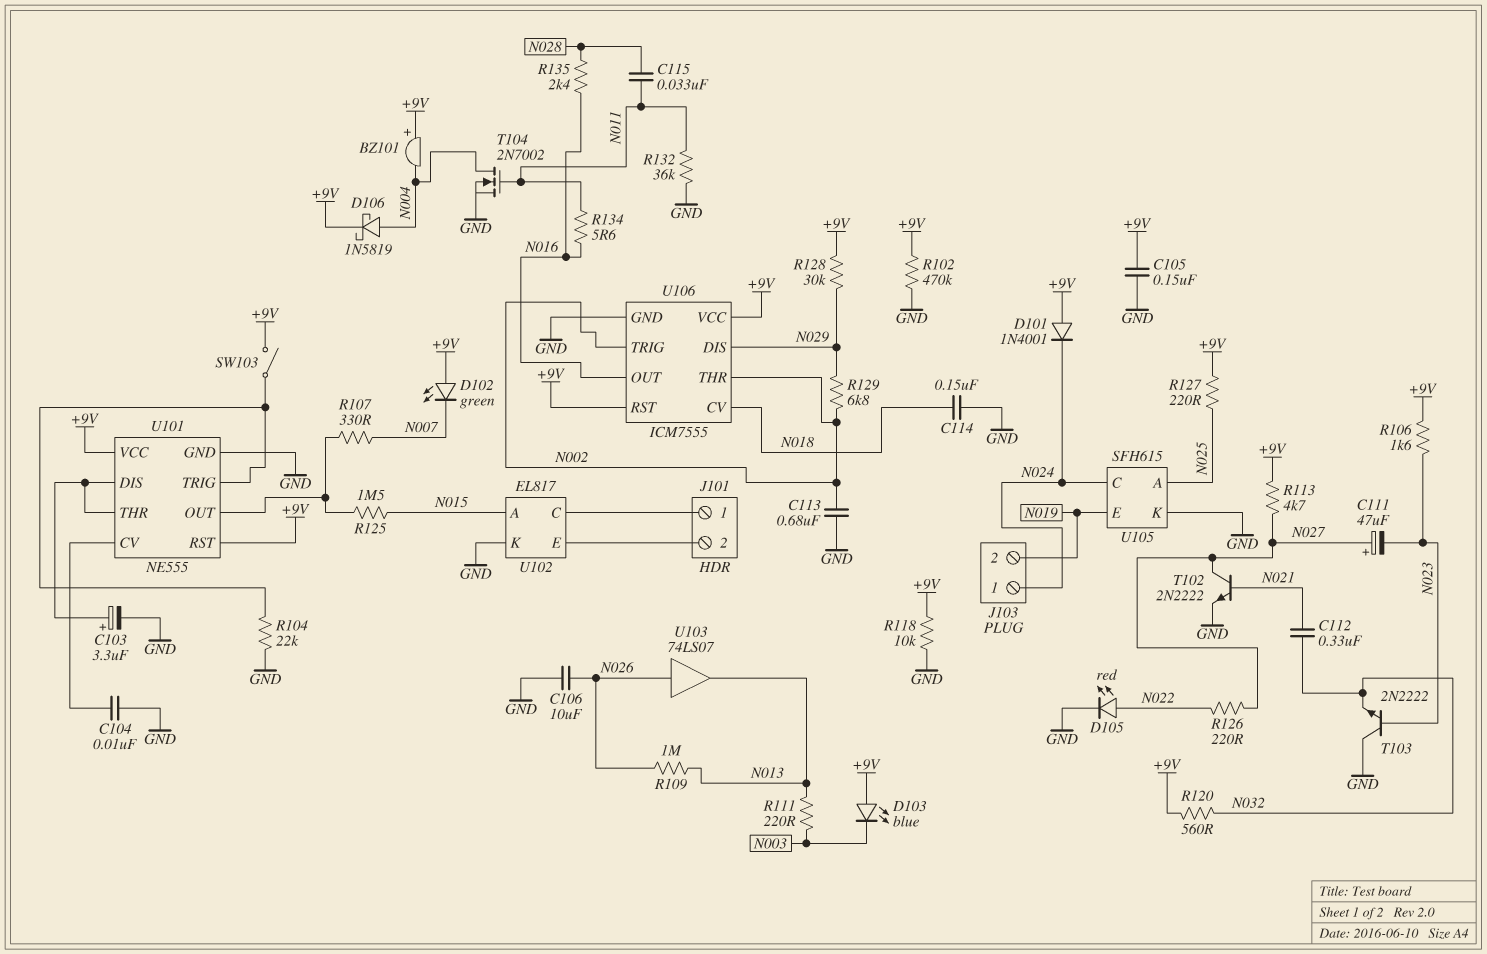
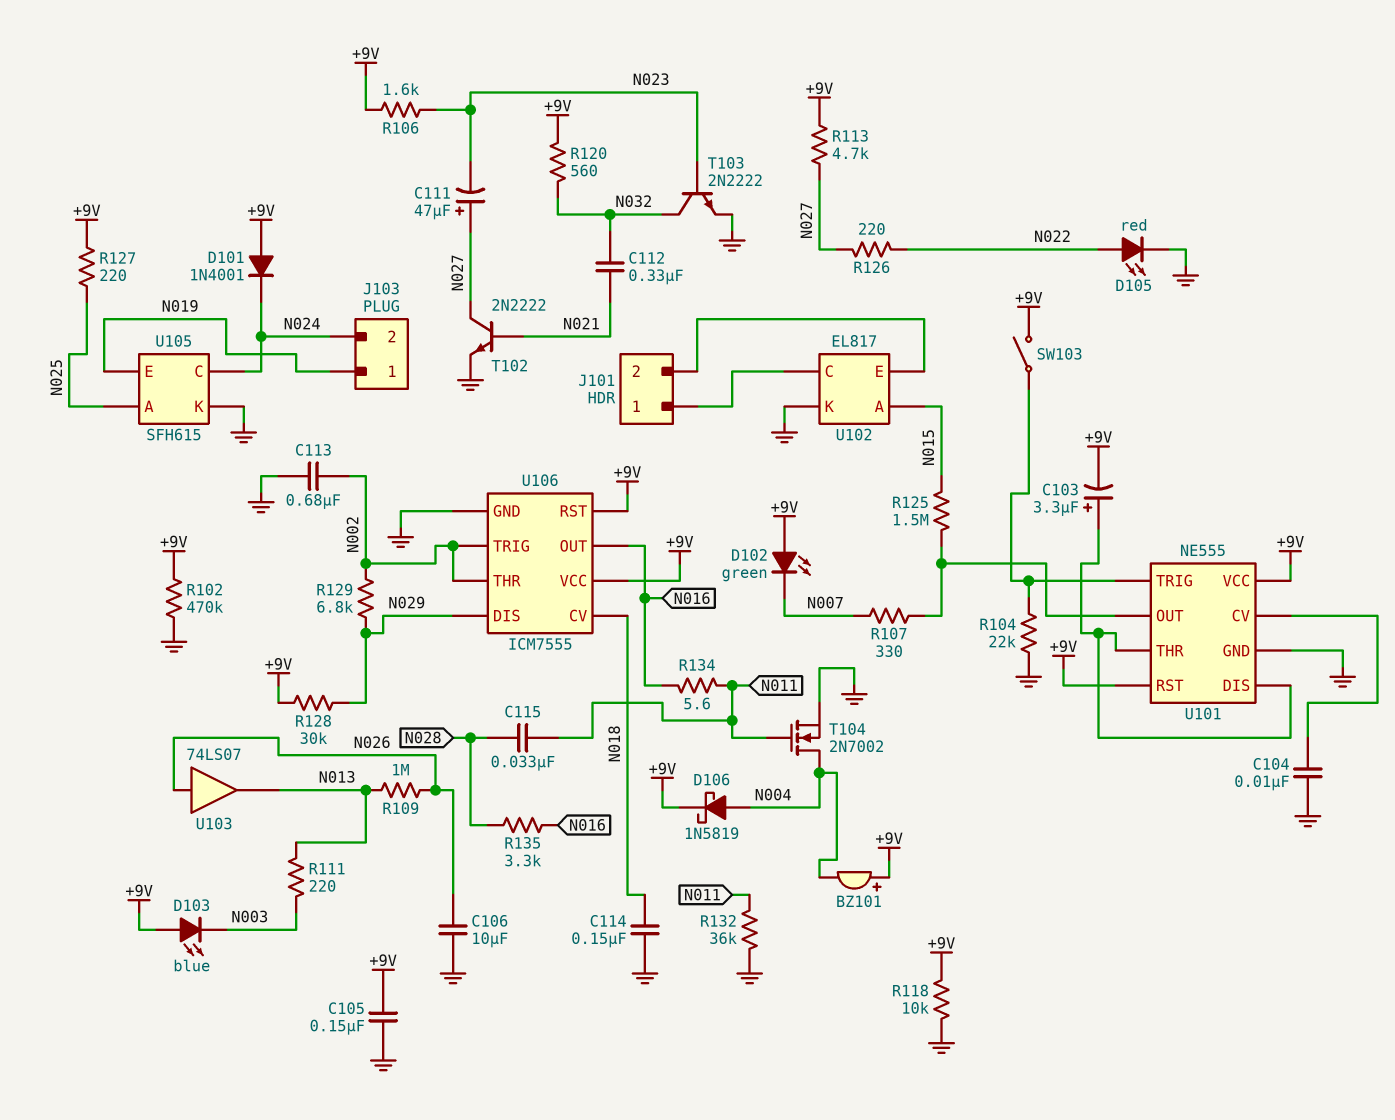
C103: 3.3uF (plus U101/DIS, minus GND) -> 3.3uF (plus U101/DIS, minus +9V)
J103 pin 1: N024 -> N019
J103 pin 2: N019 -> N024
R135: 2.4k (N016, N028) -> 3.3k (N016, N028)
T103: NPN 2N2222 (B N023, C GND, E N032) -> NPN 2N2222 (B N023, C N032, E GND)

